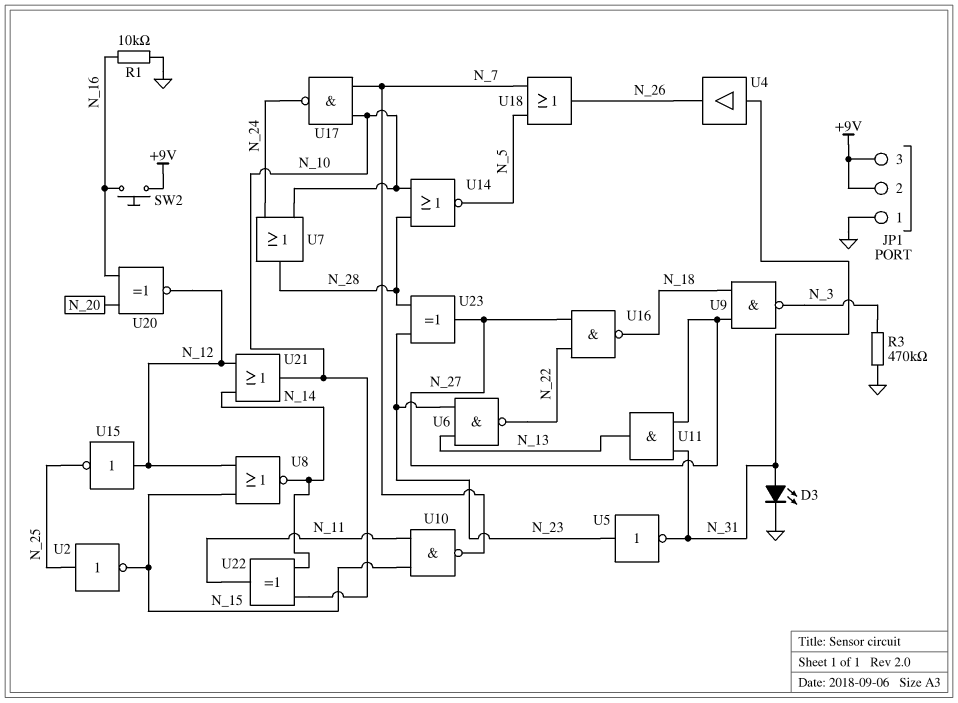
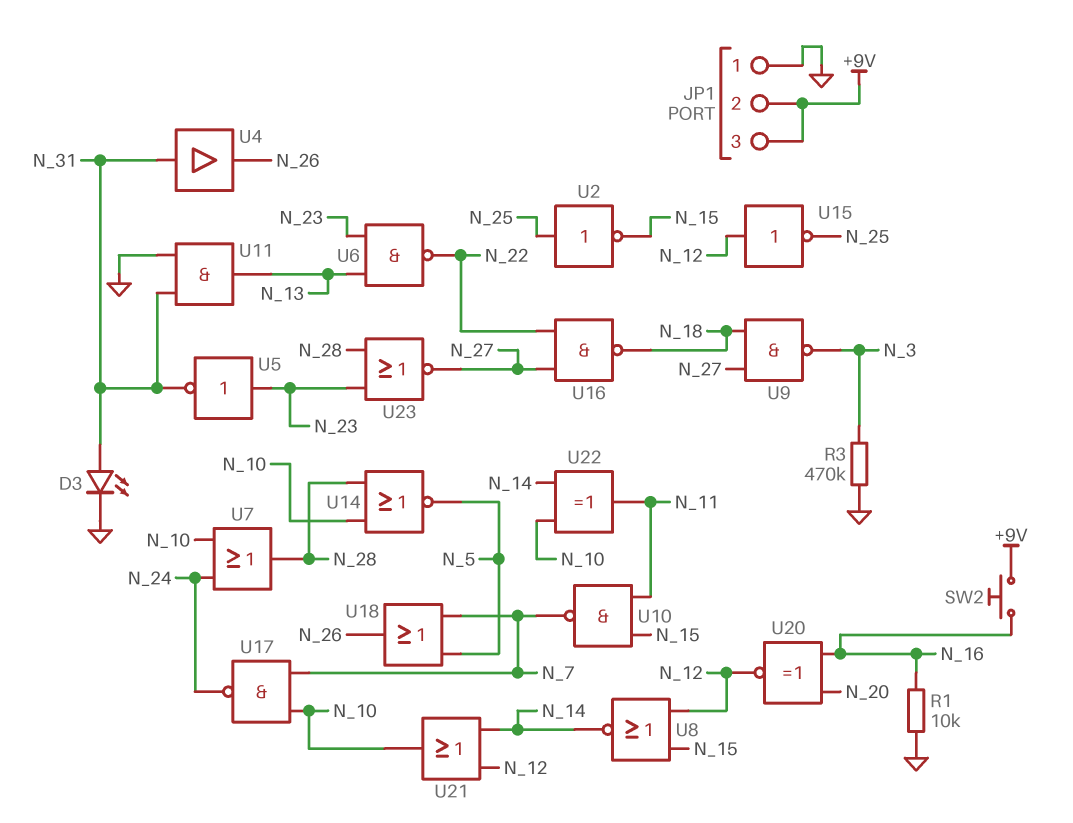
U11: AND (in N_27, in N_31, out N_13) -> AND (in GND, in N_31, out N_13)
U23: XOR (in N_23, in N_28, out N_27) -> NOR (in N_23, in N_28, out N_27)

